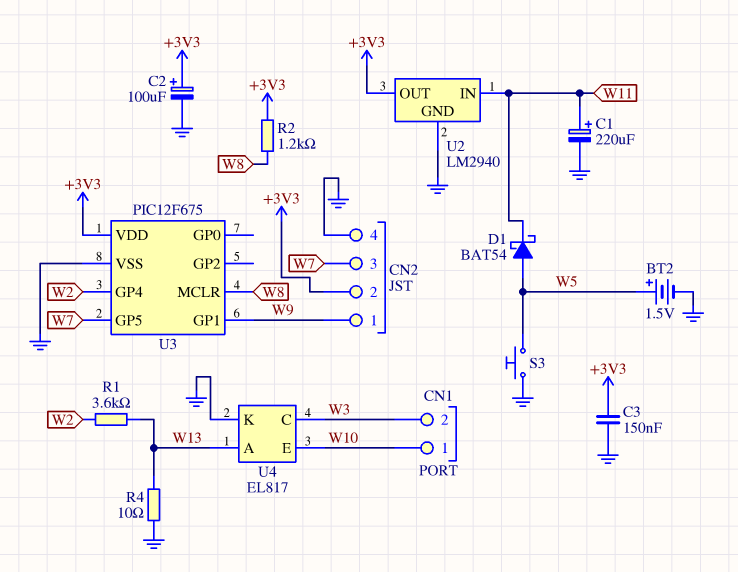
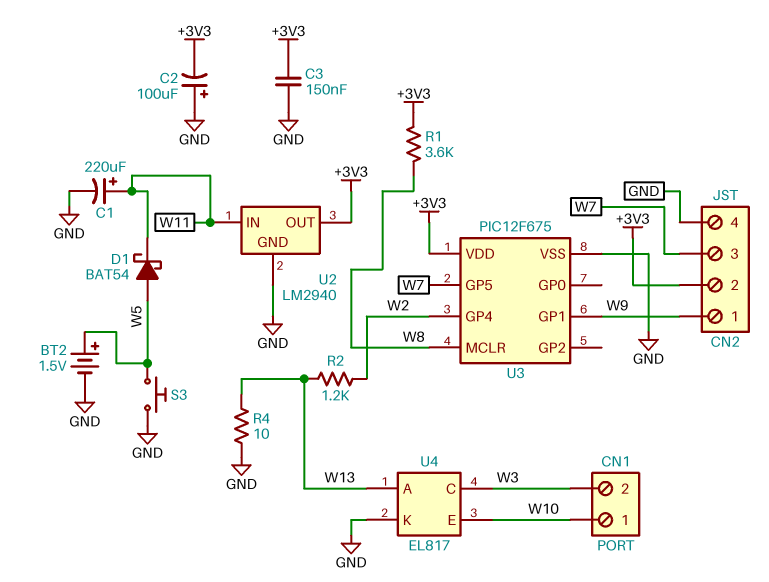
C2: 100uF (plus +3V3, minus GND) -> 100uF (plus GND, minus +3V3)
R1: 3.6k (W2, W13) -> 3.6k (+3V3, W8)
R2: 1.2k (+3V3, W8) -> 1.2k (W2, W13)

